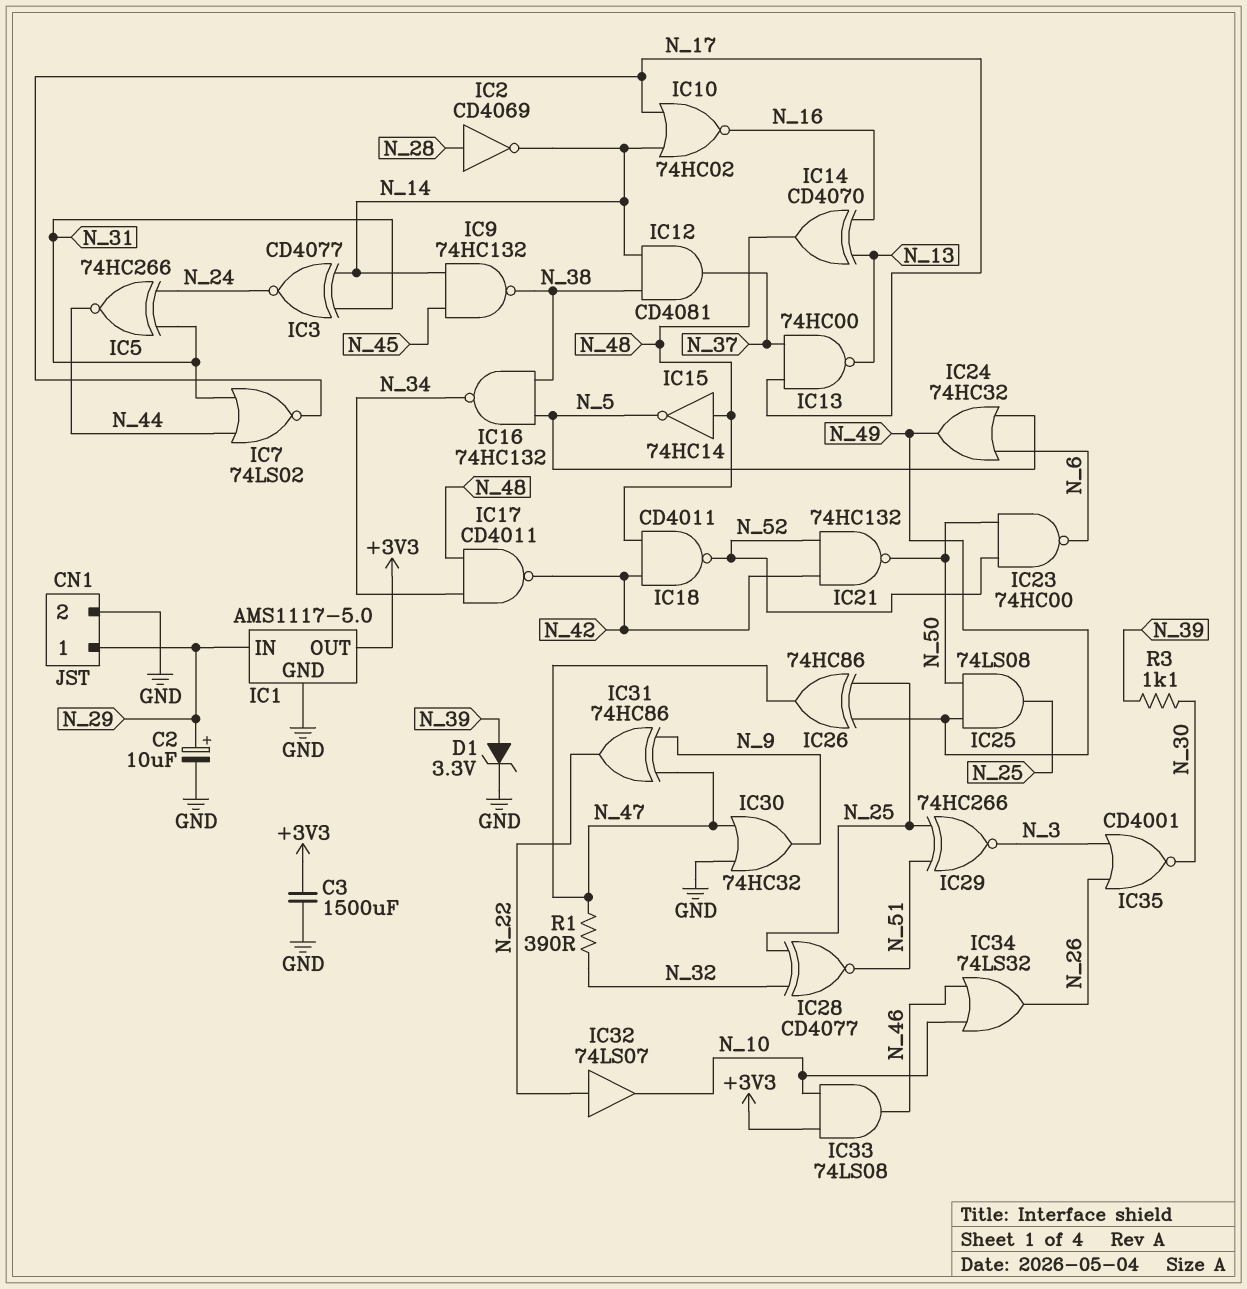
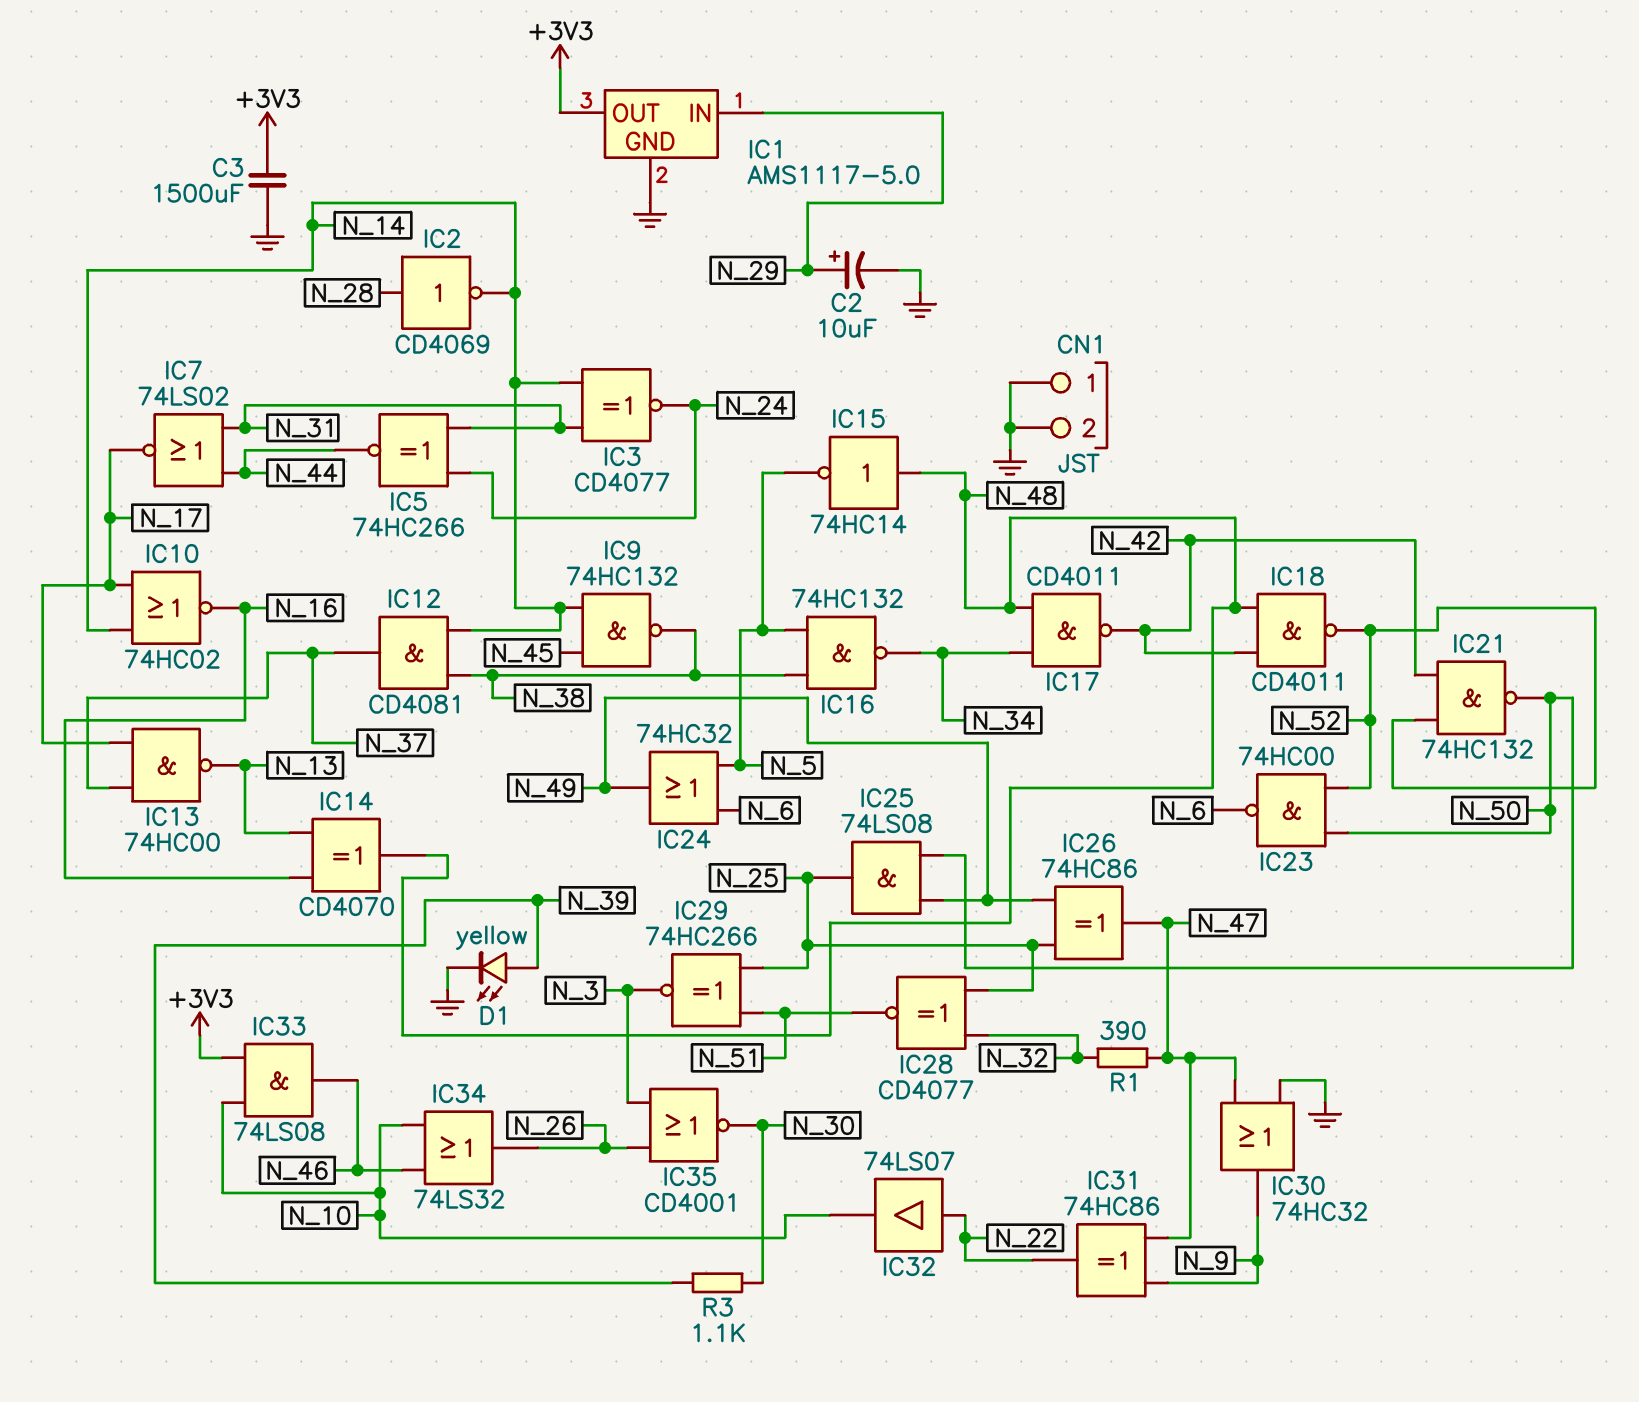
CN1 pin 1: N_29 -> GND
D1: zener 3.3V (A N_39, K GND) -> LED yellow (A N_39, K GND)

